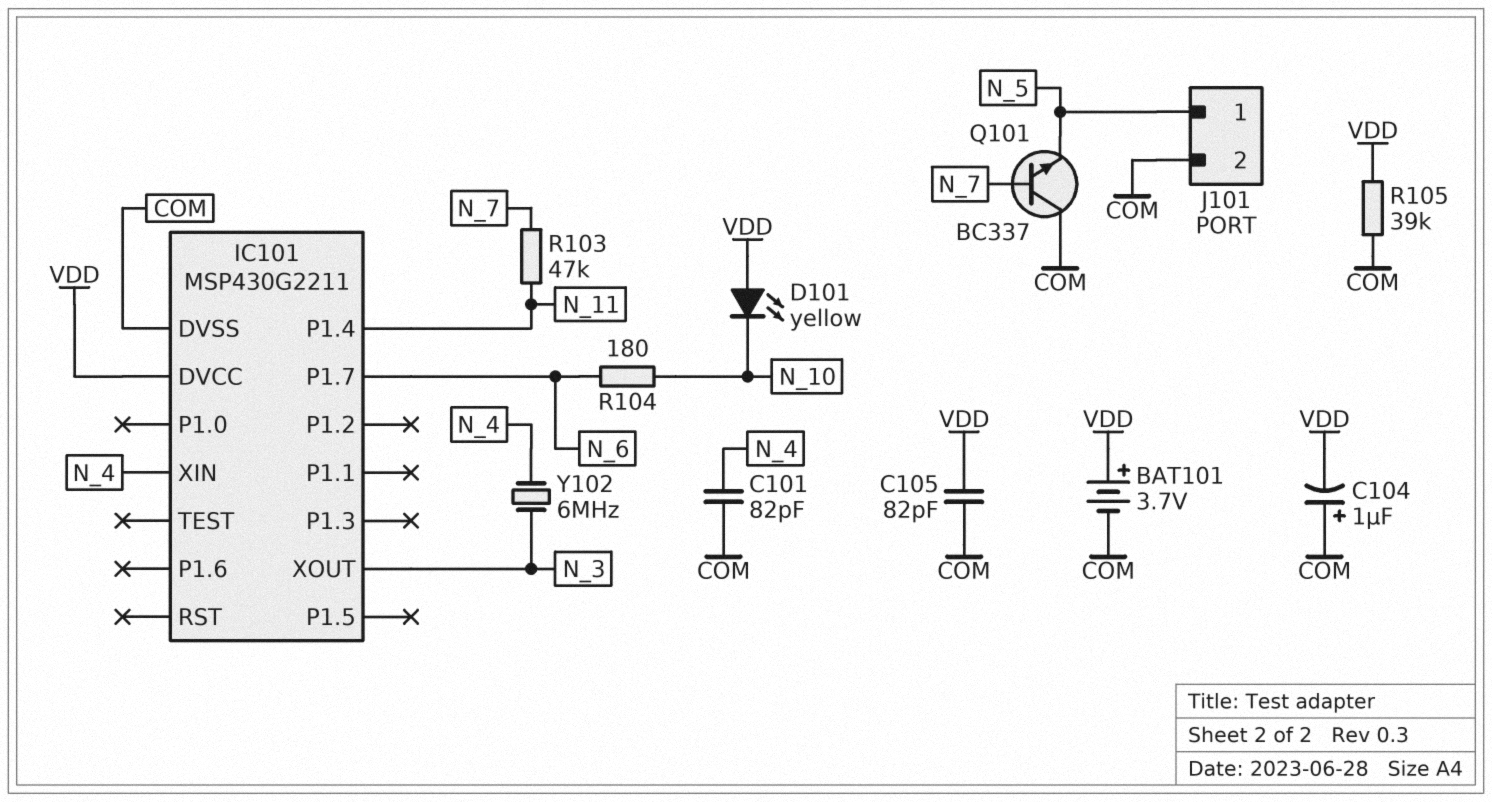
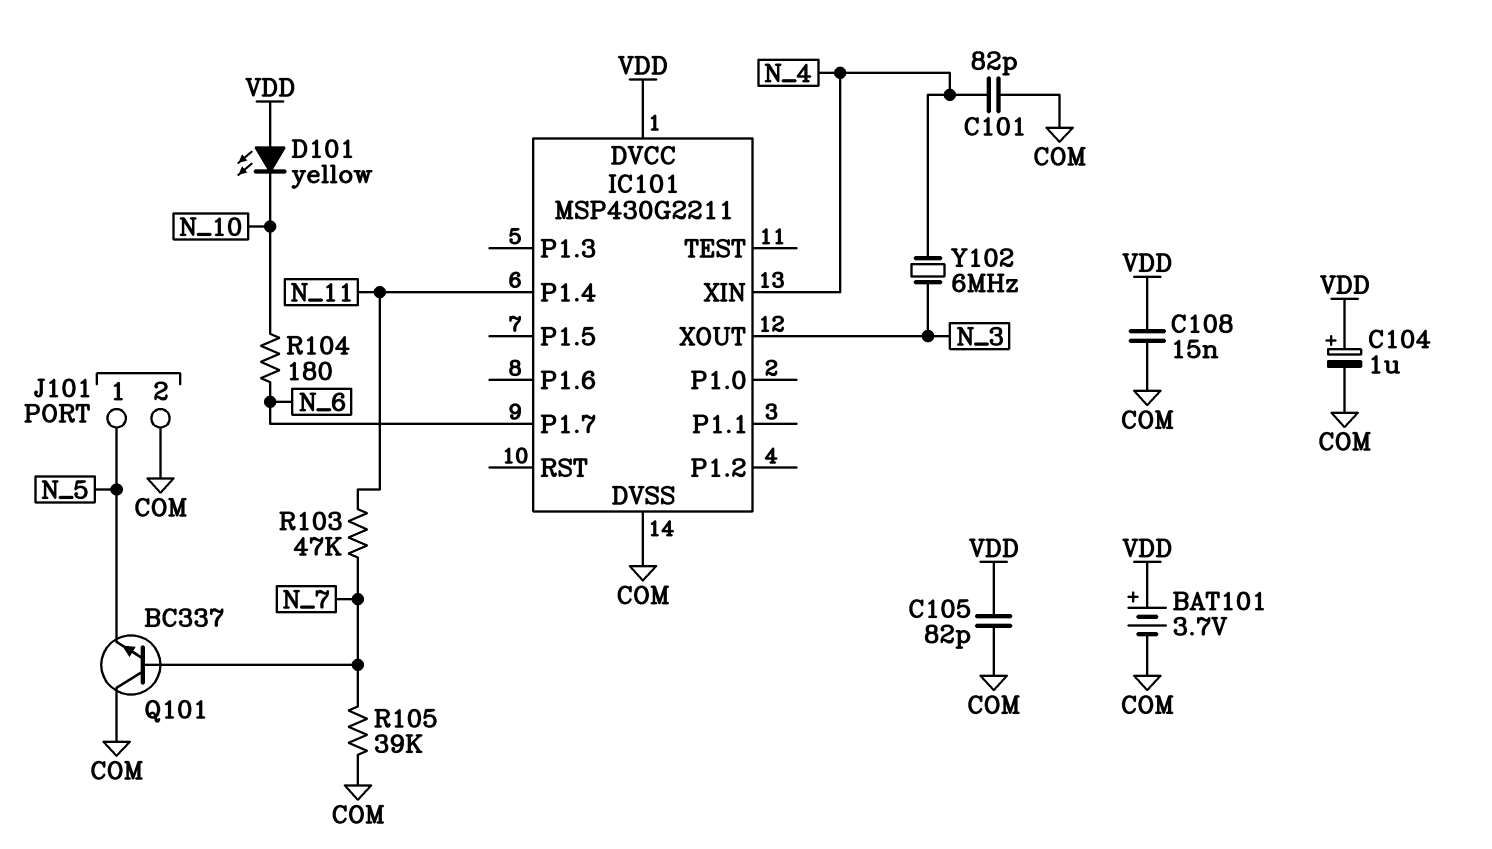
C104: 1uF (plus COM, minus VDD) -> 1uF (plus VDD, minus COM)
C108: none -> 15nF (COM, VDD)
R105: 39k (COM, VDD) -> 39k (COM, N_7)

